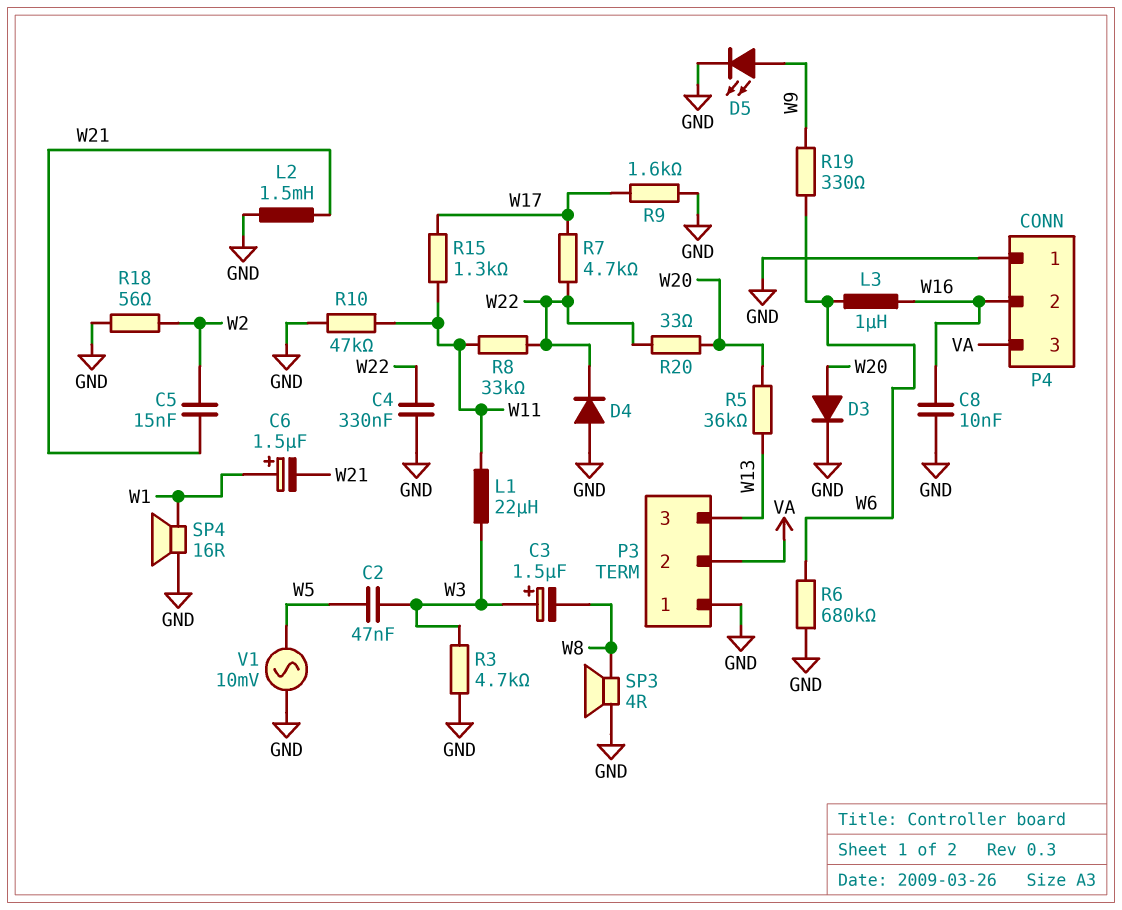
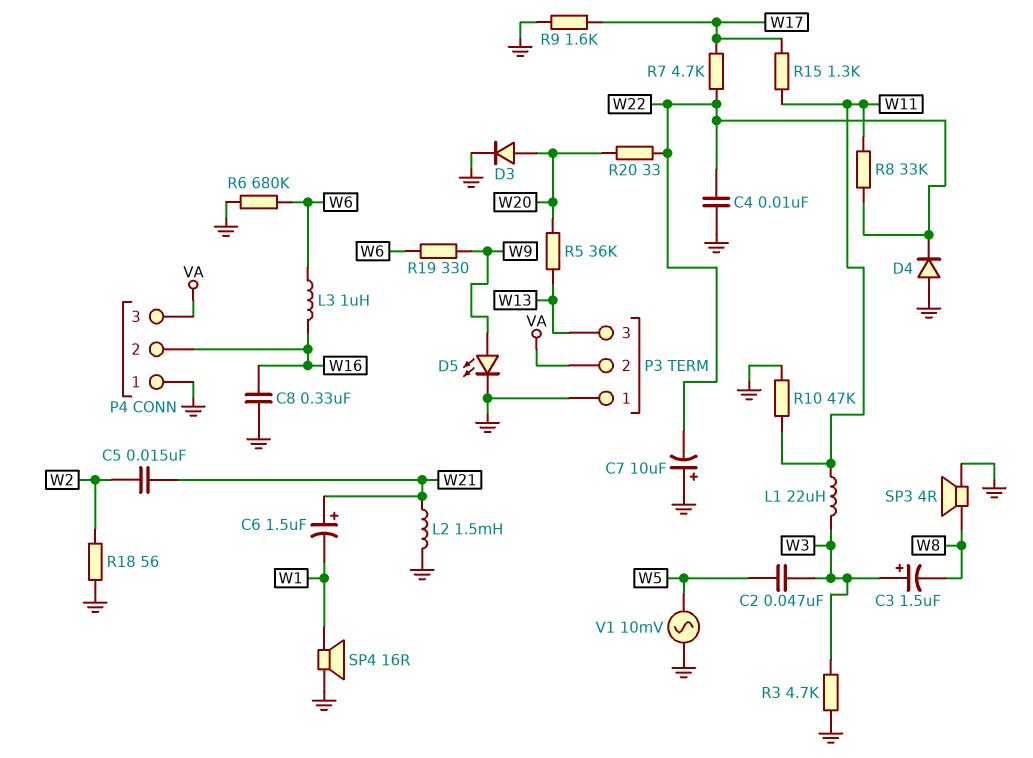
C4: 330nF (GND, W22) -> 10nF (GND, W22)
C6: 1.5uF (plus W1, minus W21) -> 1.5uF (plus W21, minus W1)
C7: none -> 10uF (plus GND, minus W22)
C8: 10nF (GND, W16) -> 330nF (GND, W16)

